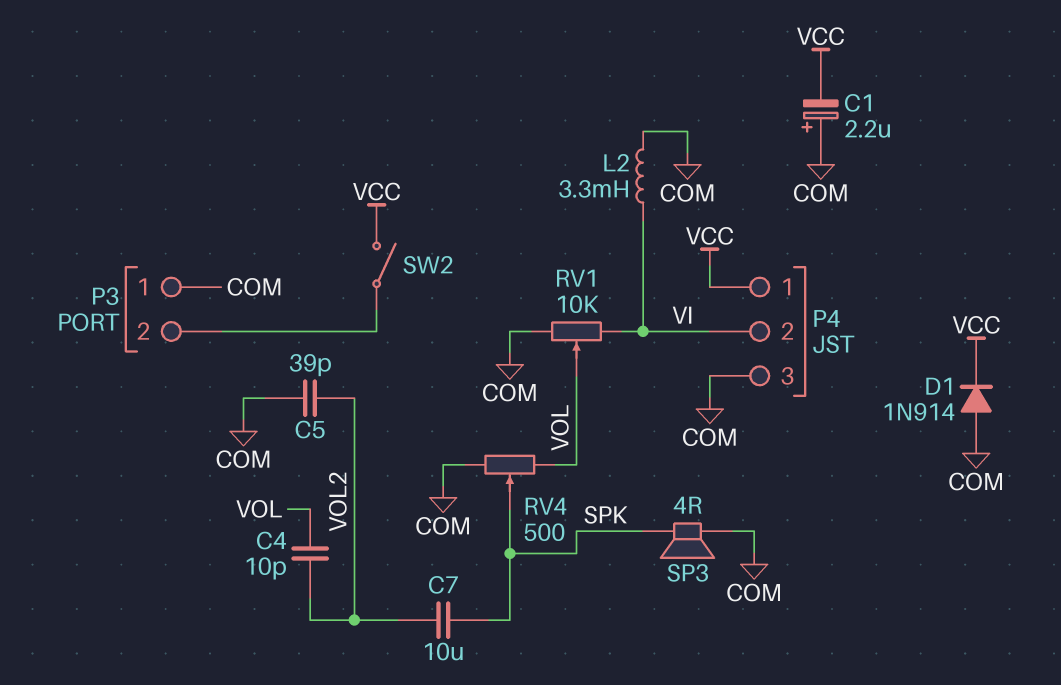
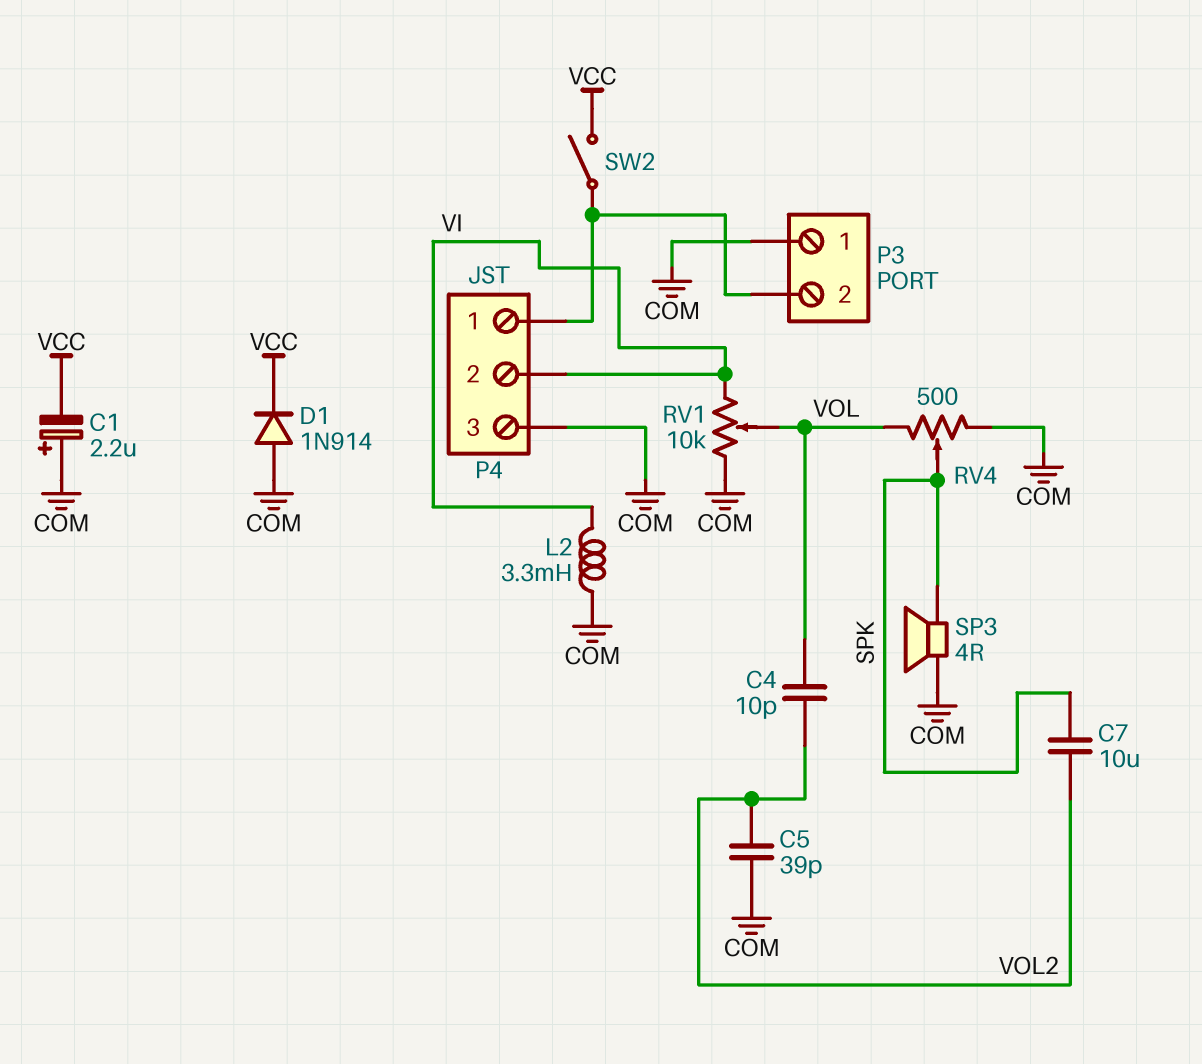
P4 pin 1: VCC -> P3/2

